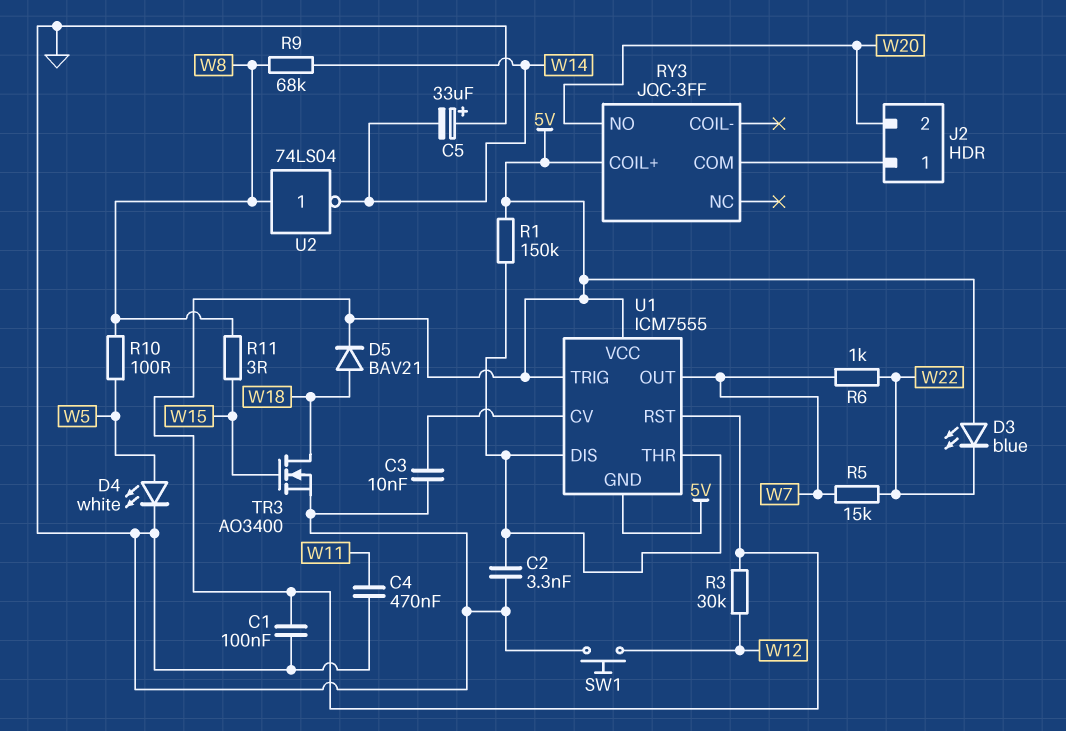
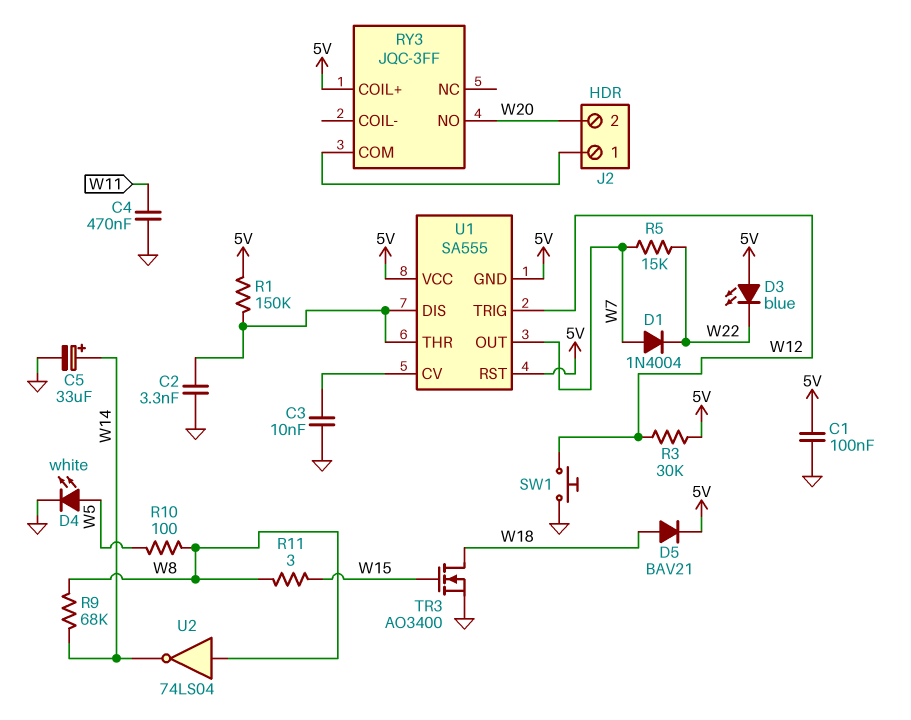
C5: 33uF (plus GND, minus W14) -> 33uF (plus W14, minus GND)
D1: none -> diode 1N4004 (A W7, K W22)
R6: 1k (W7, W22) -> none
U1: ICM7555 -> SA555
U1 pin TRIG: 5V -> W12

